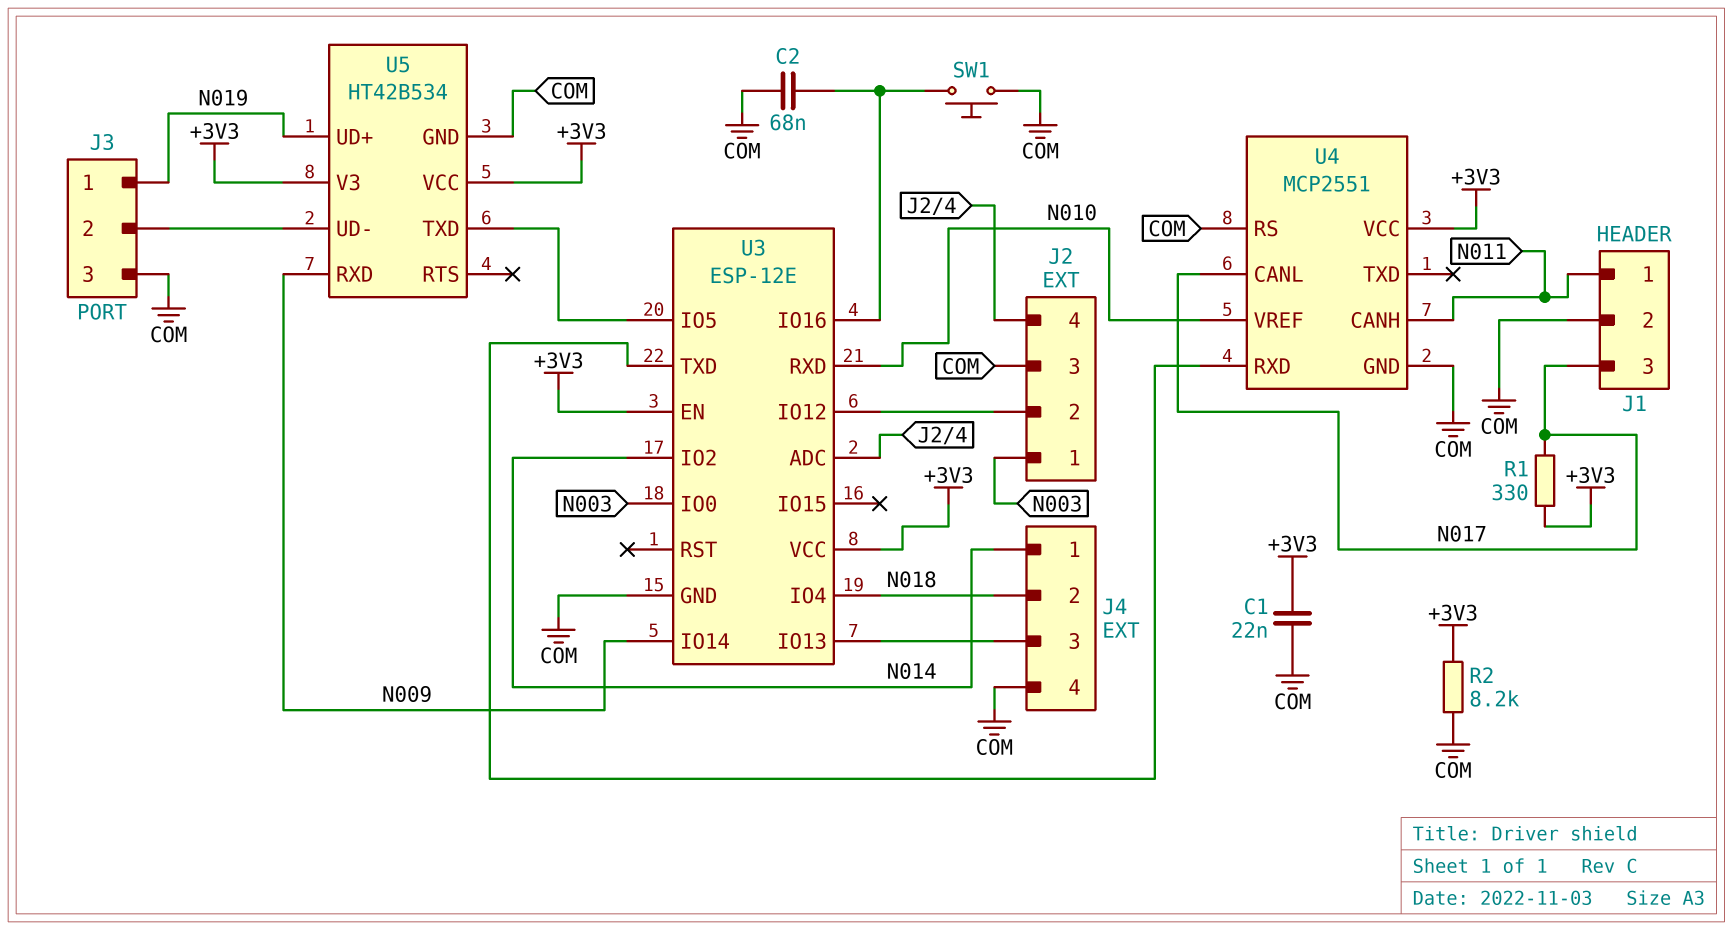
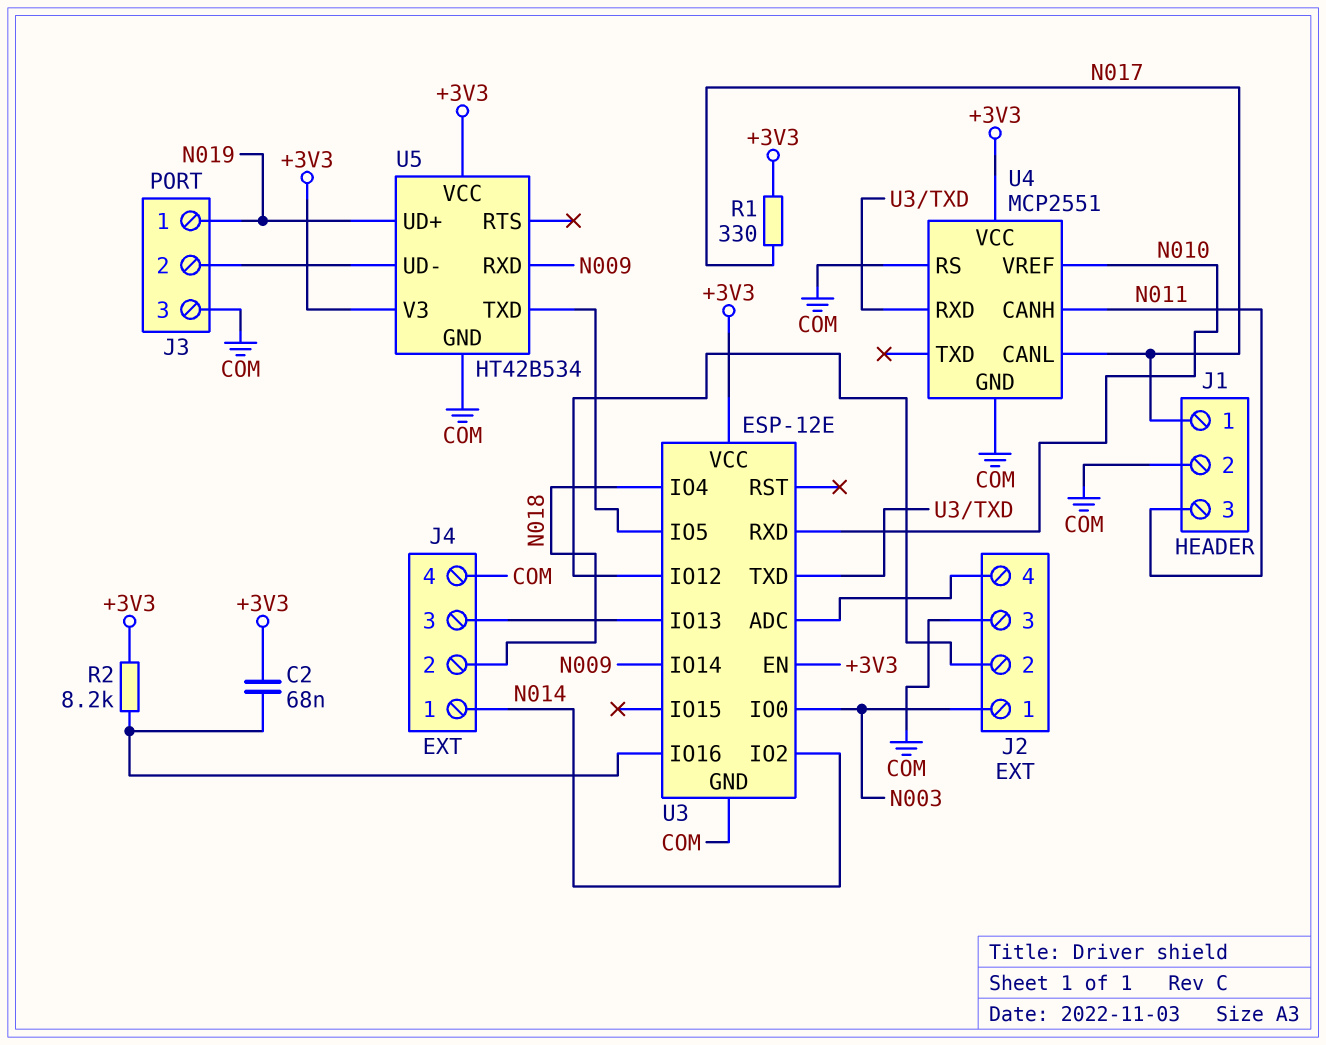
C1: 22nF (+3V3, COM) -> none
C2: 68nF (COM, U3/IO16) -> 68nF (+3V3, U3/IO16)
J1 pin 1: N011 -> N017
J1 pin 3: N017 -> N011
R2: 8.2k (+3V3, COM) -> 8.2k (+3V3, U3/IO16)
SW1: button (COM, U3/IO16) -> none

